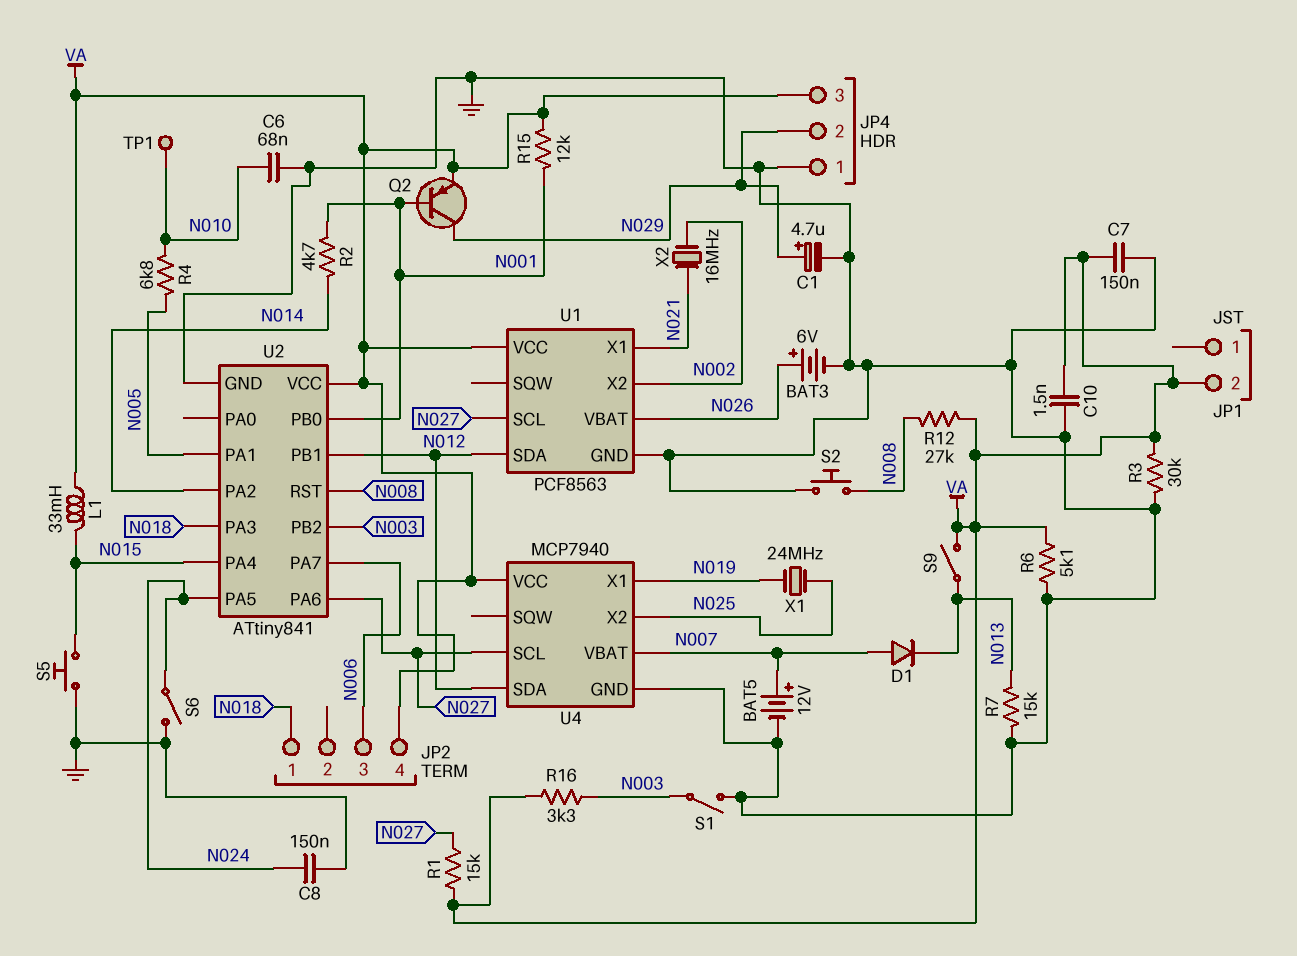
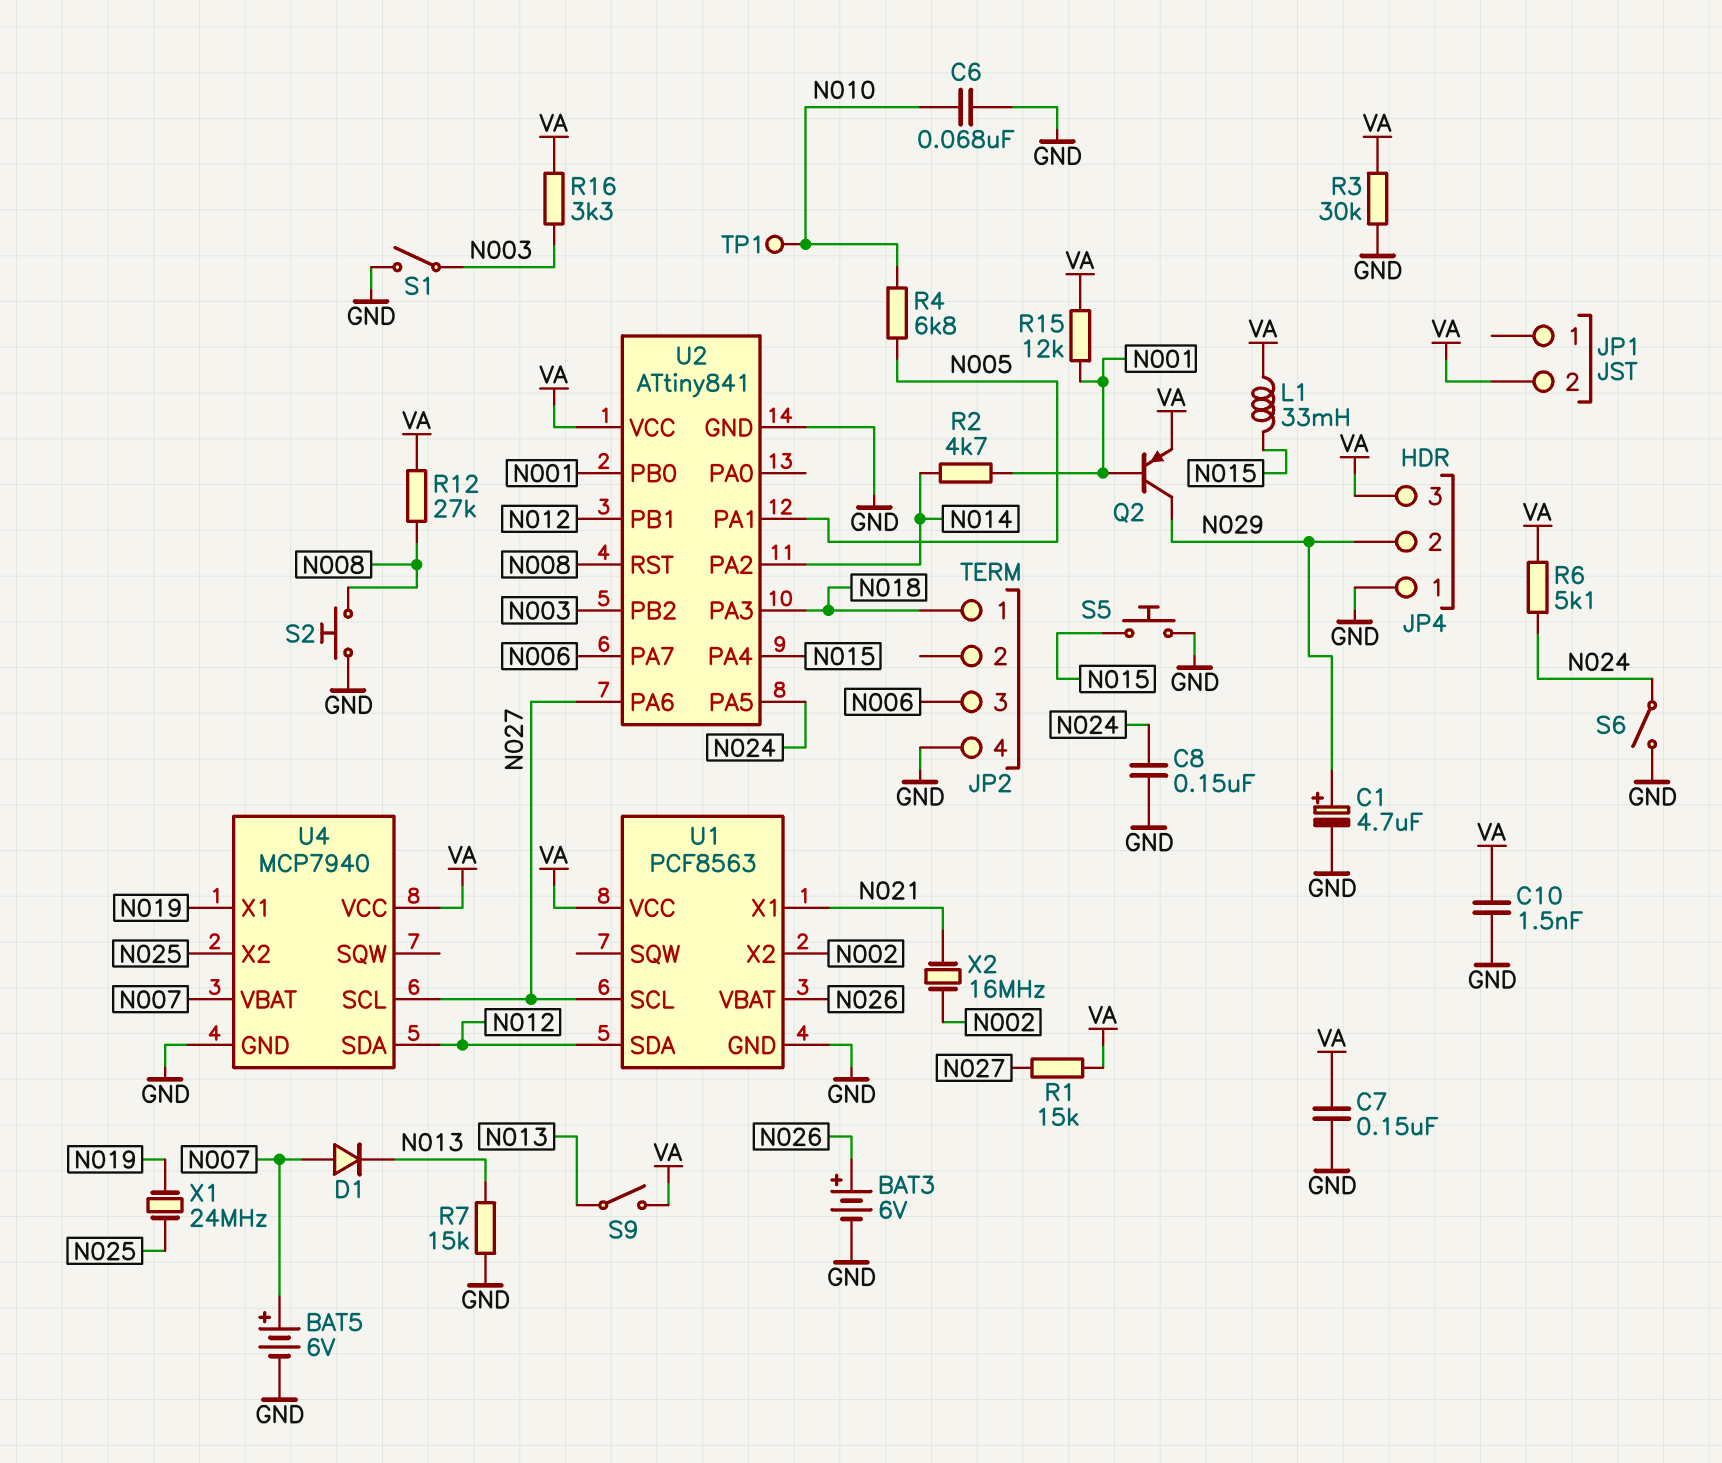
BAT5: 12V (plus N007, minus GND) -> 6V (plus N007, minus GND)
JP2 pin 4: VA -> GND
R6: 5.1k (GND, VA) -> 5.1k (N024, VA)

